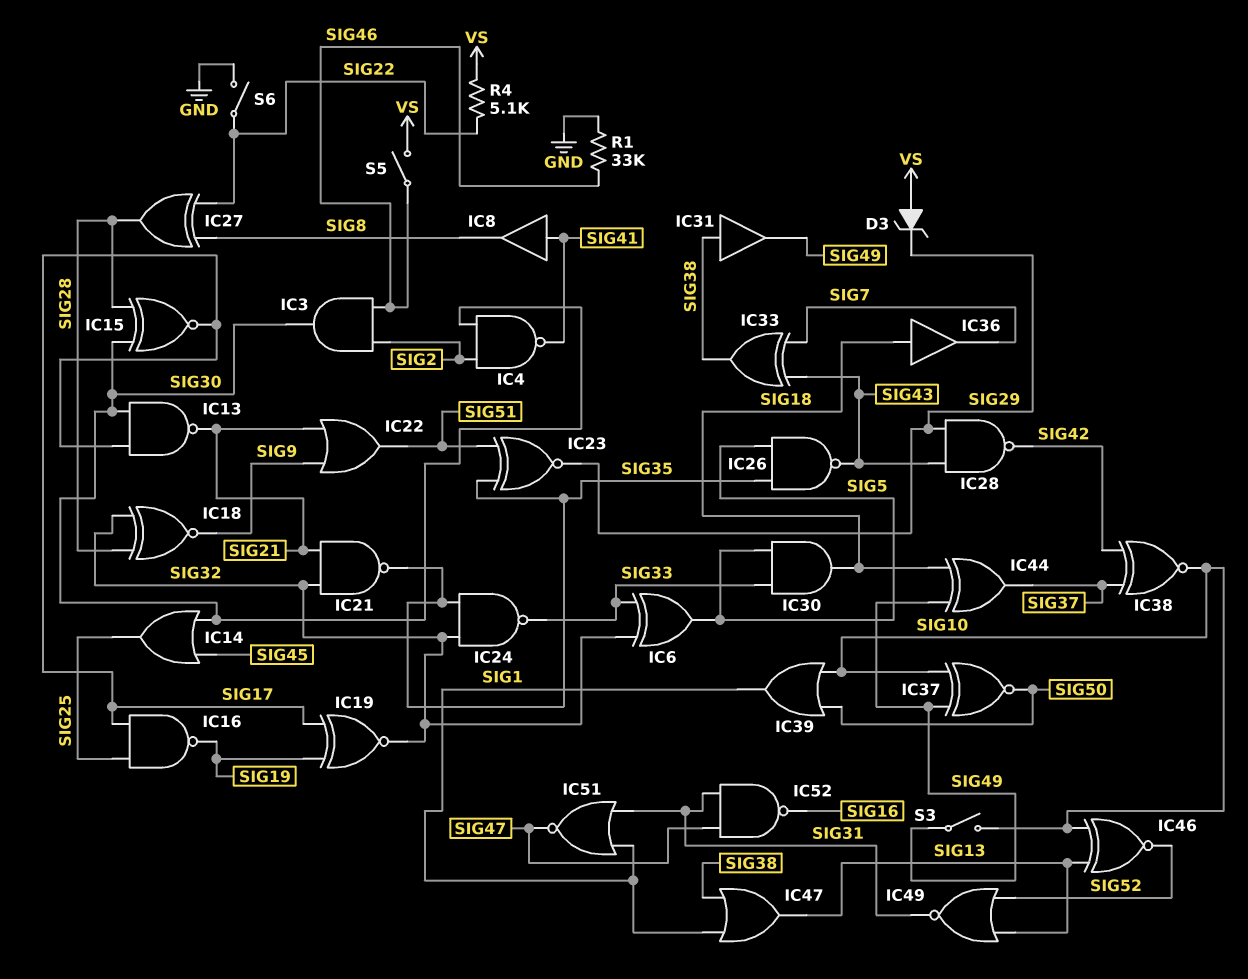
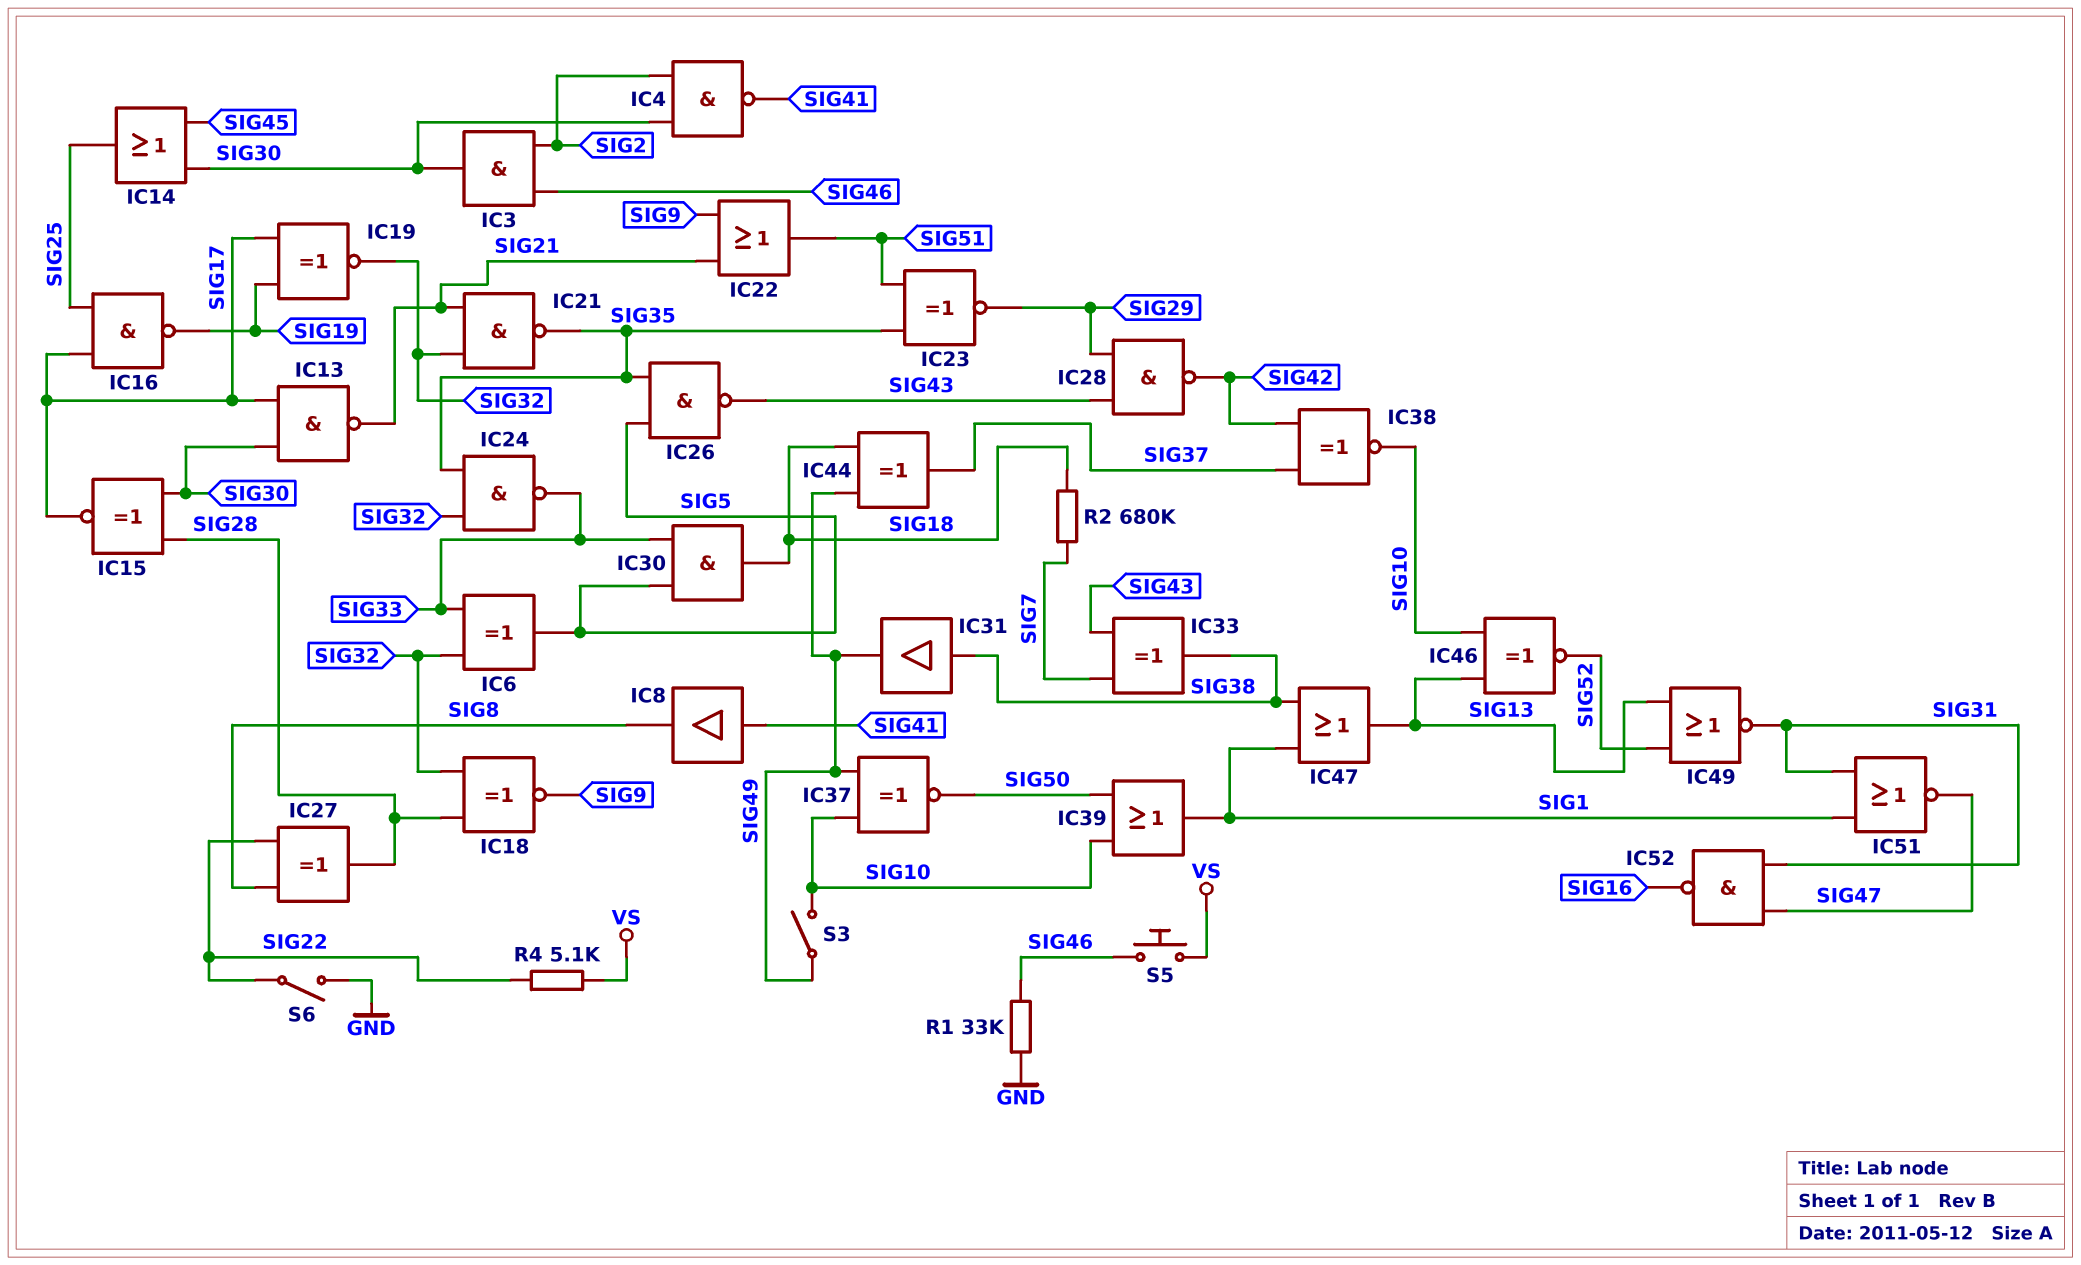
D3: zener (A VS, K SIG29) -> none
IC36: buffer (in SIG18, out SIG7) -> none
R2: none -> 680k (SIG7, SIG18)
S5: switch (SIG46, VS) -> button (SIG46, VS)

